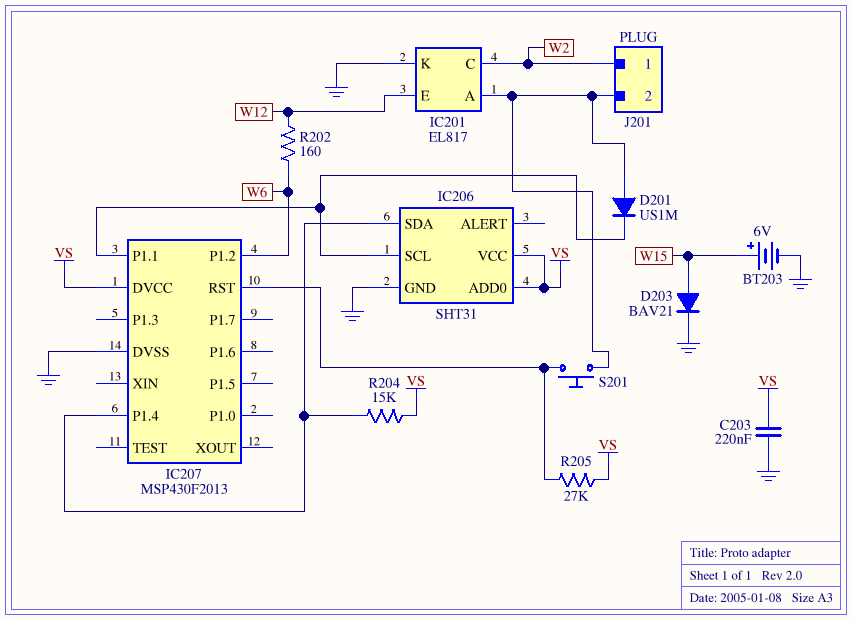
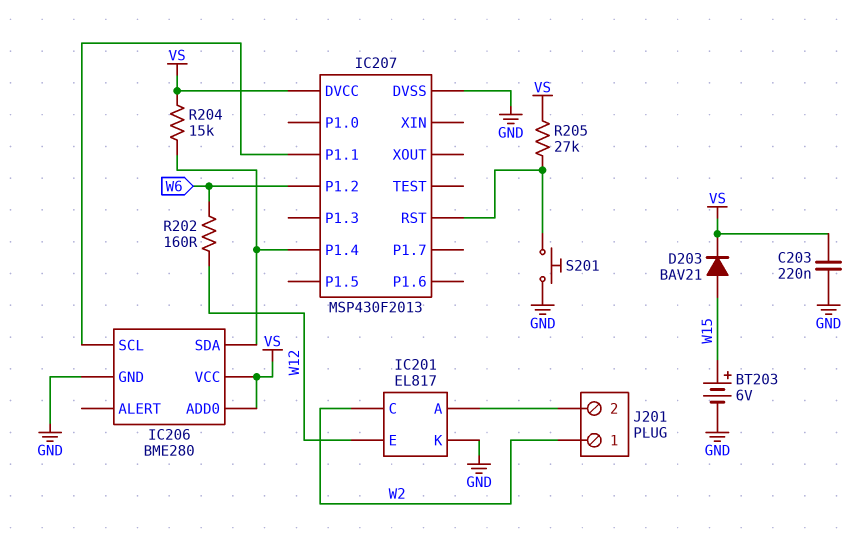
D201: diode US1M (A IC201/A, K IC206/SCL) -> none
D203: diode BAV21 (A W15, K GND) -> diode BAV21 (A W15, K VS)
IC206: SHT31 -> BME280
S201: button (IC201/A, IC207/RST) -> button (GND, IC207/RST)

